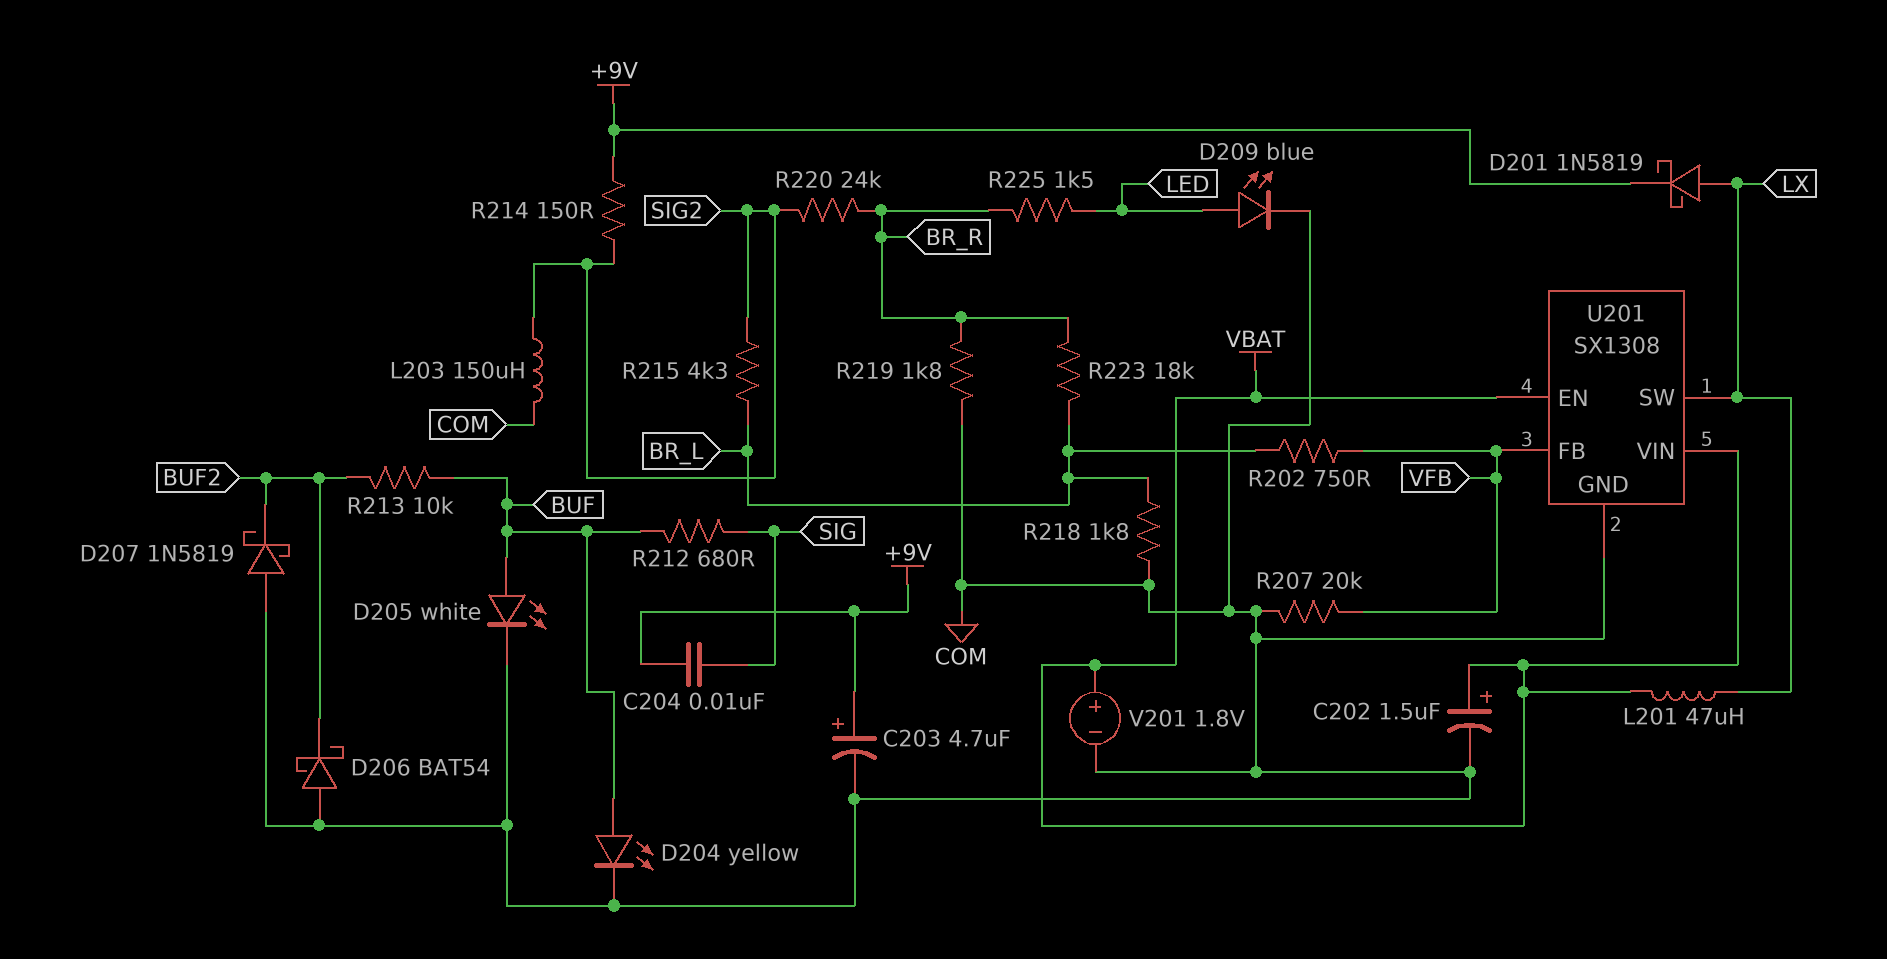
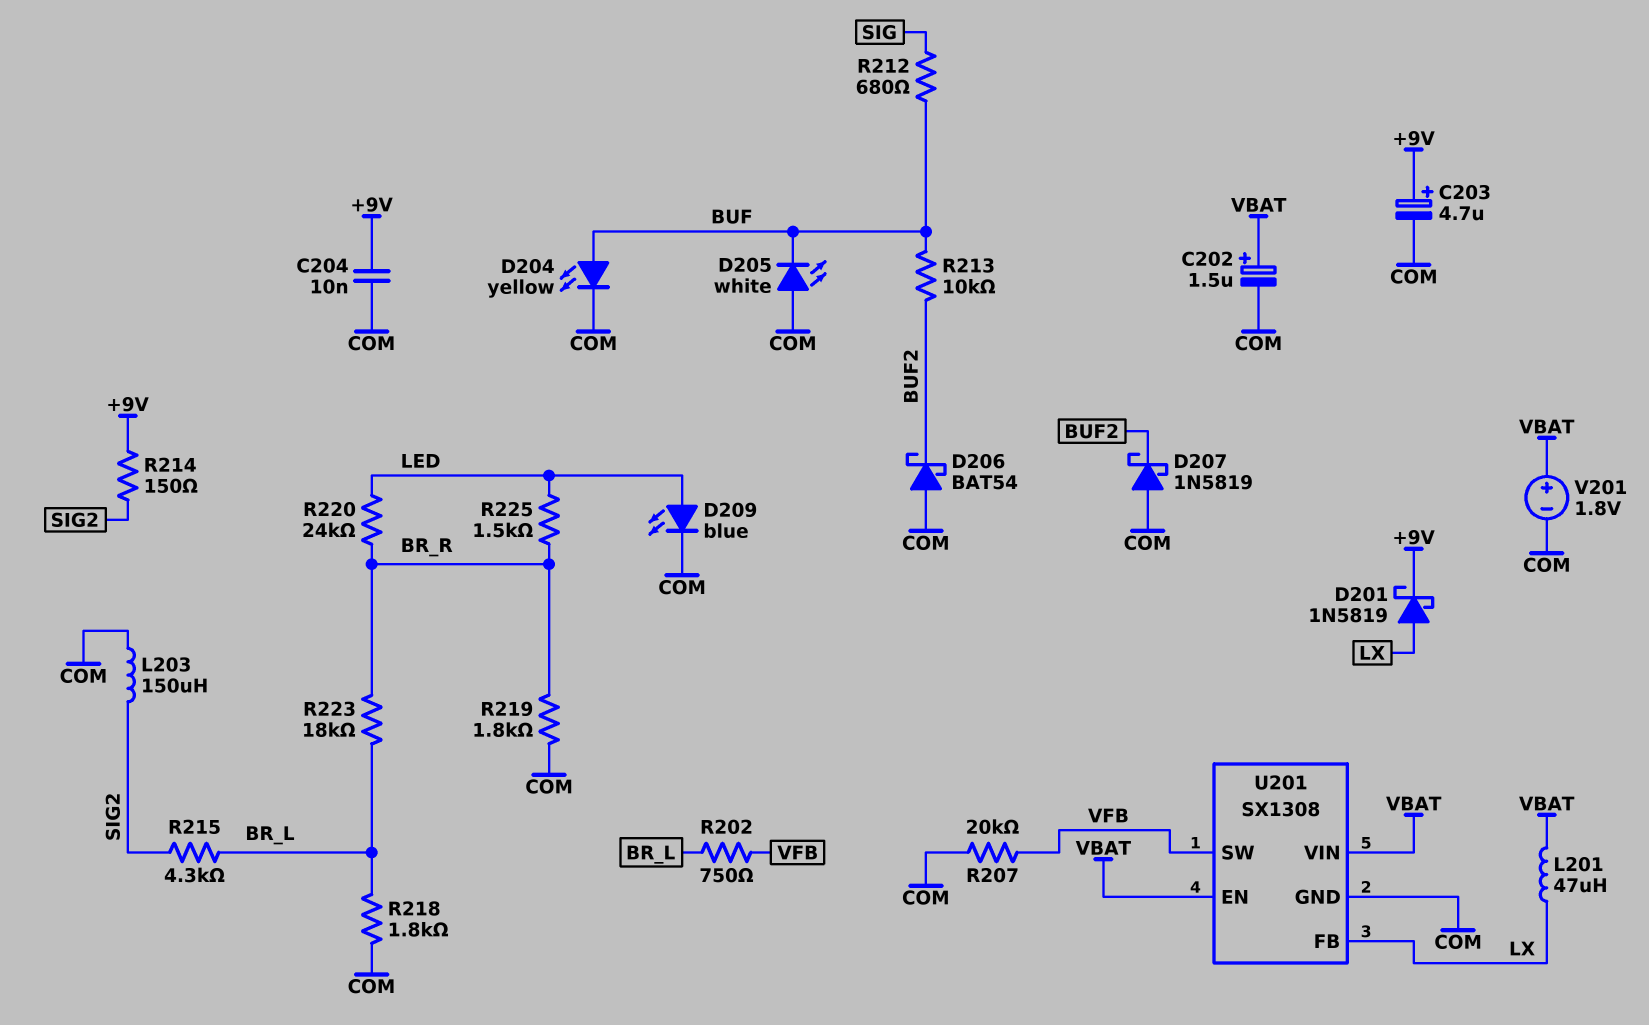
C204: 10nF (+9V, SIG) -> 10nF (+9V, COM)
D205: LED white (A BUF, K COM) -> LED white (A COM, K BUF)
R220: 24k (BR_R, SIG2) -> 24k (BR_R, LED)
U201 pin FB: VFB -> LX
U201 pin SW: LX -> VFB

